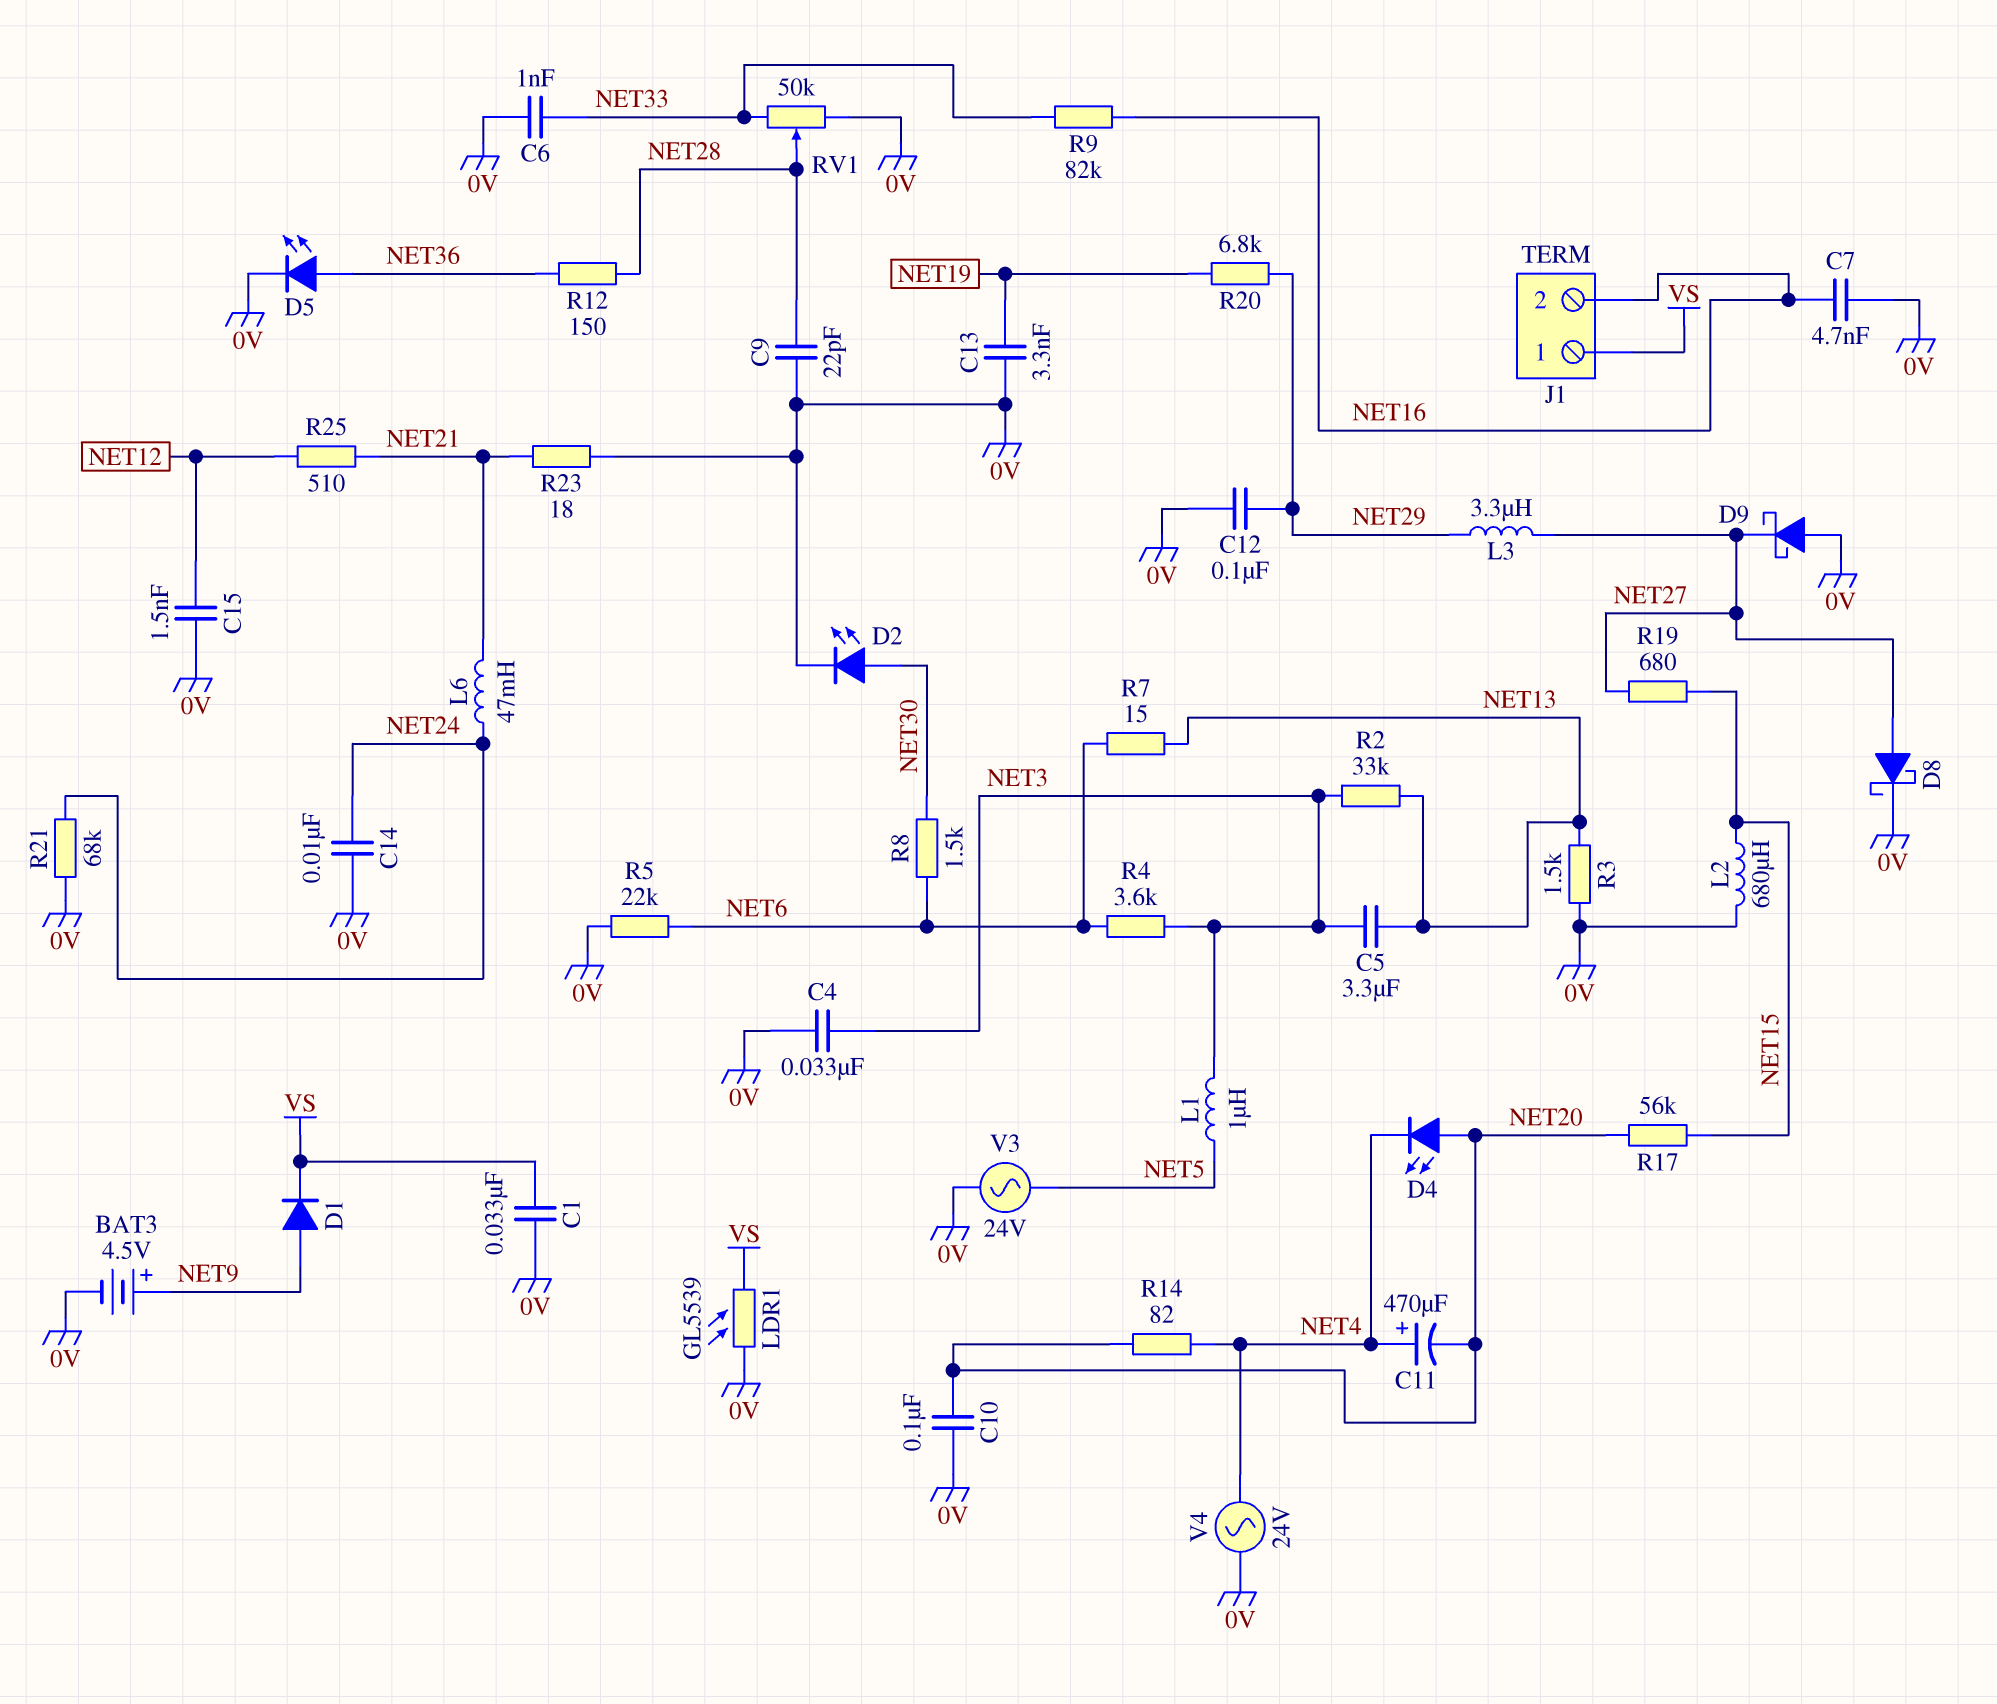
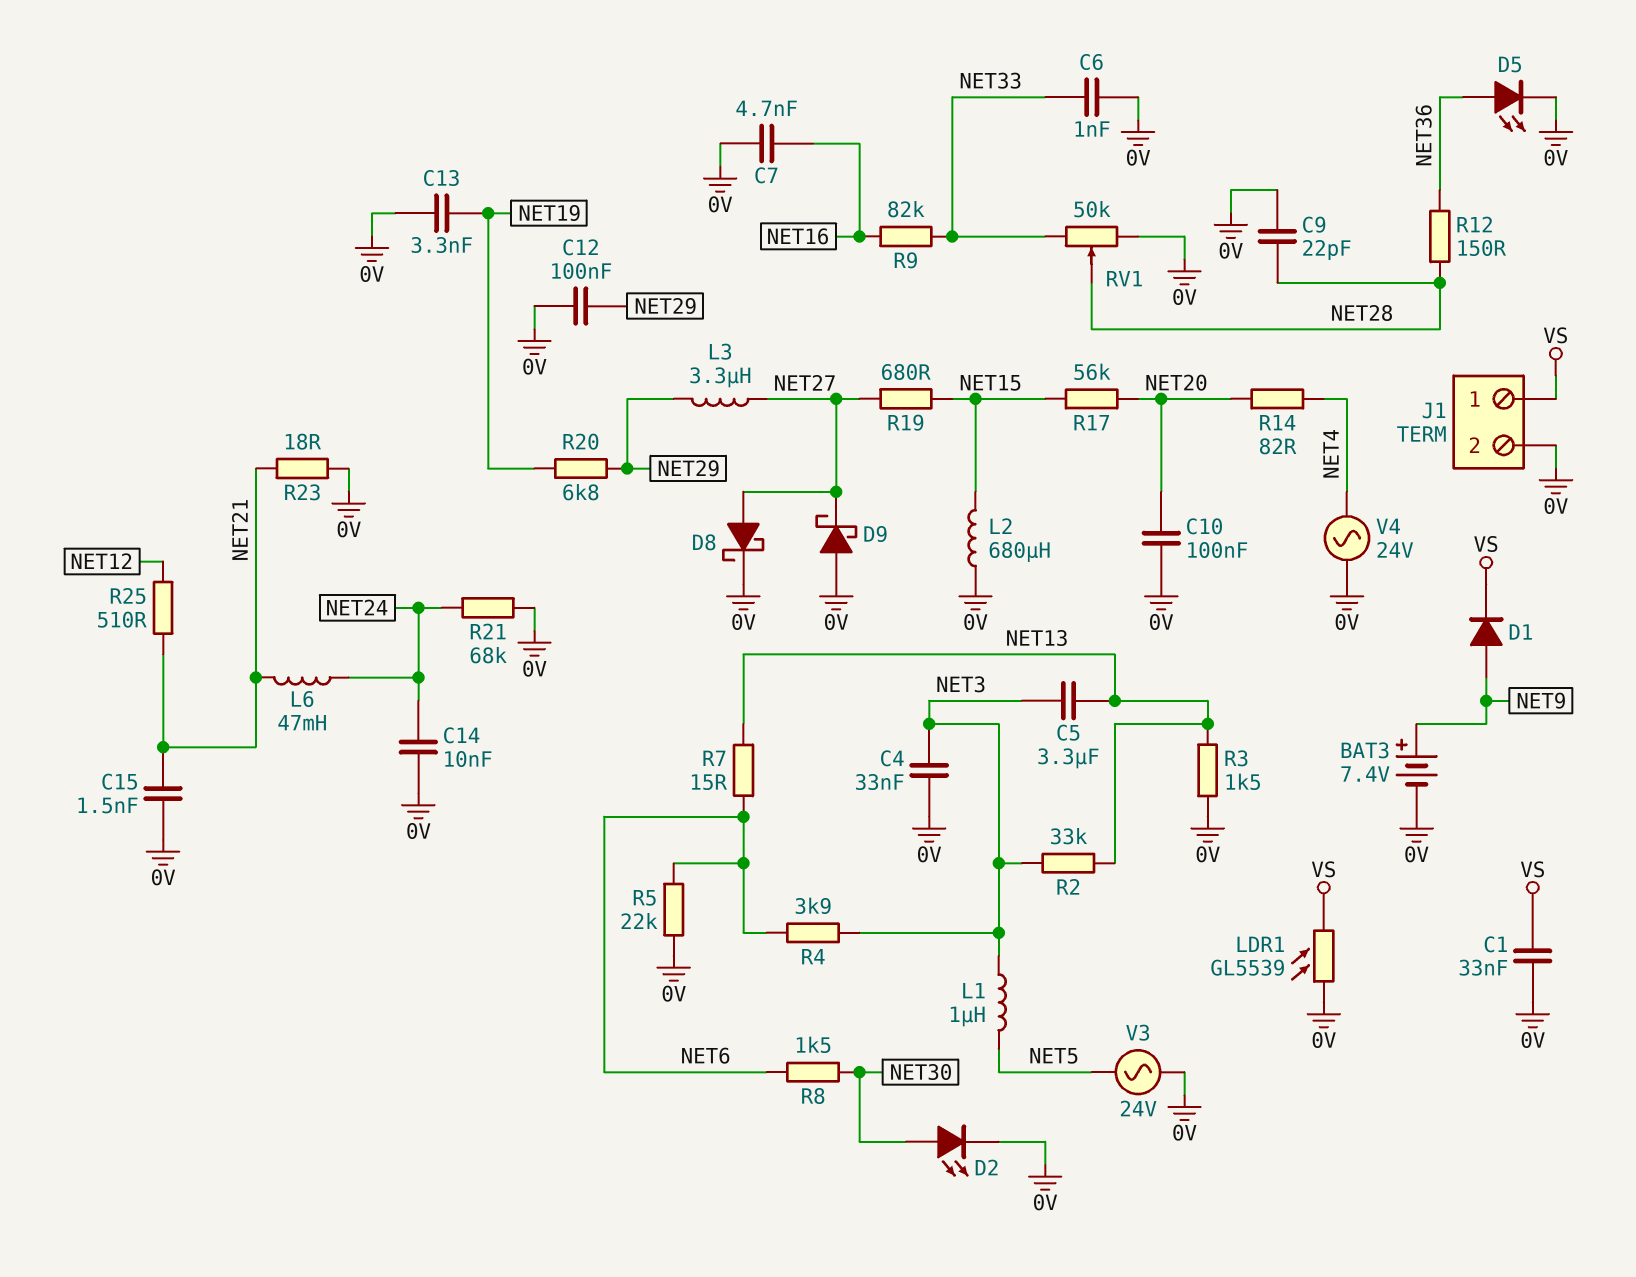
BAT3: 4.5V (plus NET9, minus 0V) -> 7.4V (plus NET9, minus 0V)
C11: 470uF (plus NET4, minus NET20) -> none
C15: 1.5nF (0V, NET12) -> 1.5nF (0V, NET21)
D4: LED (A NET20, K NET4) -> none
J1 pin 2: NET16 -> 0V
R4: 3.6k (NET3, NET6) -> 3.9k (NET3, NET6)

